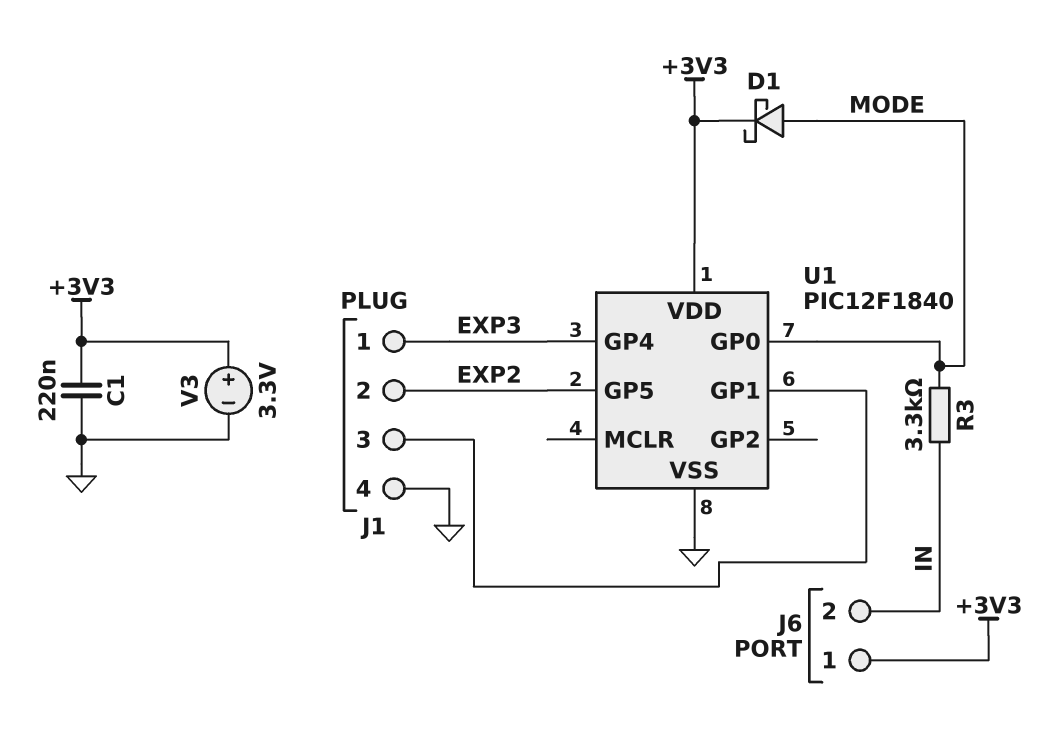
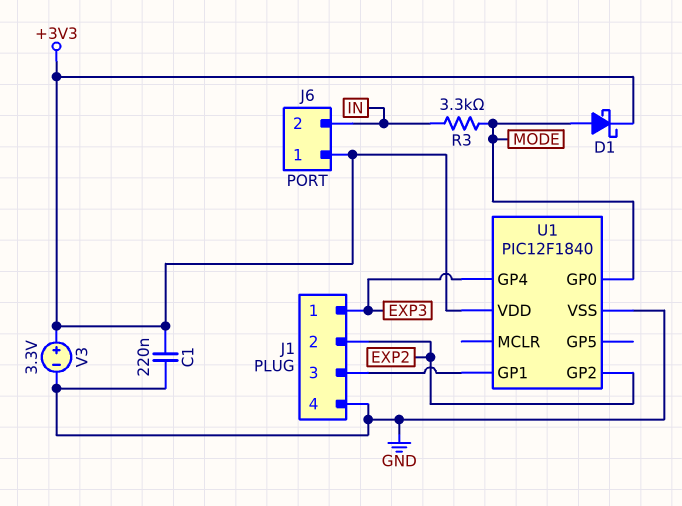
U1 pin GP2: none -> EXP2
U1 pin GP5: EXP2 -> none

